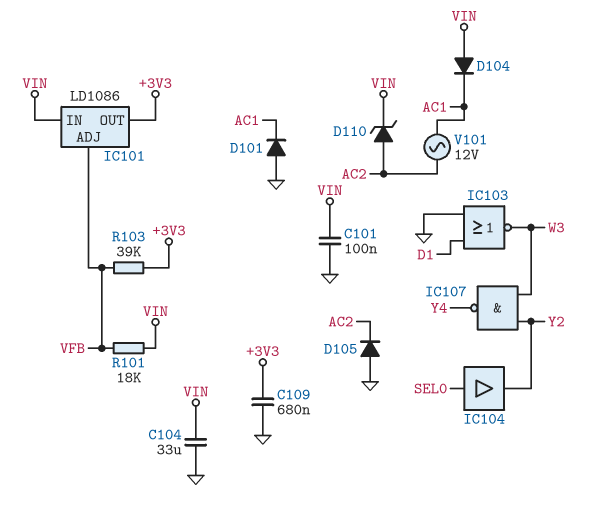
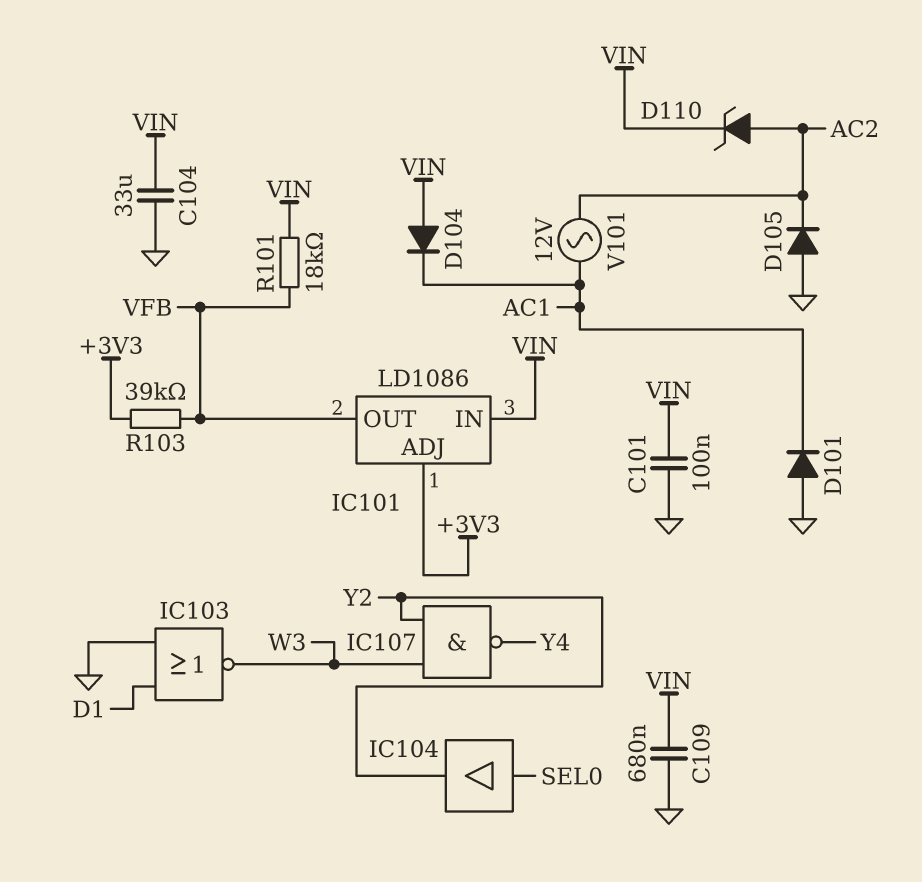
C109: 680nF (+3V3, GND) -> 680nF (GND, VIN)
IC101 pin ADJ: VFB -> +3V3
IC101 pin OUT: +3V3 -> VFB

